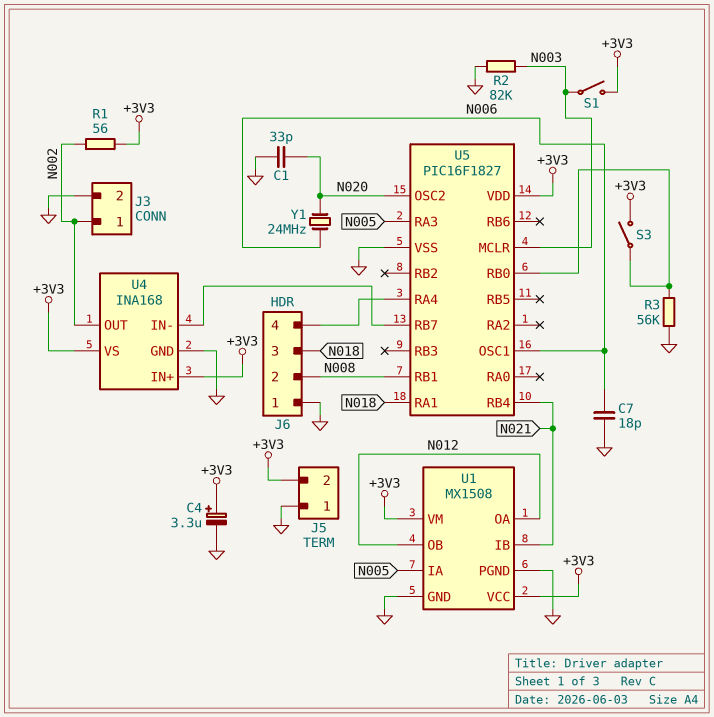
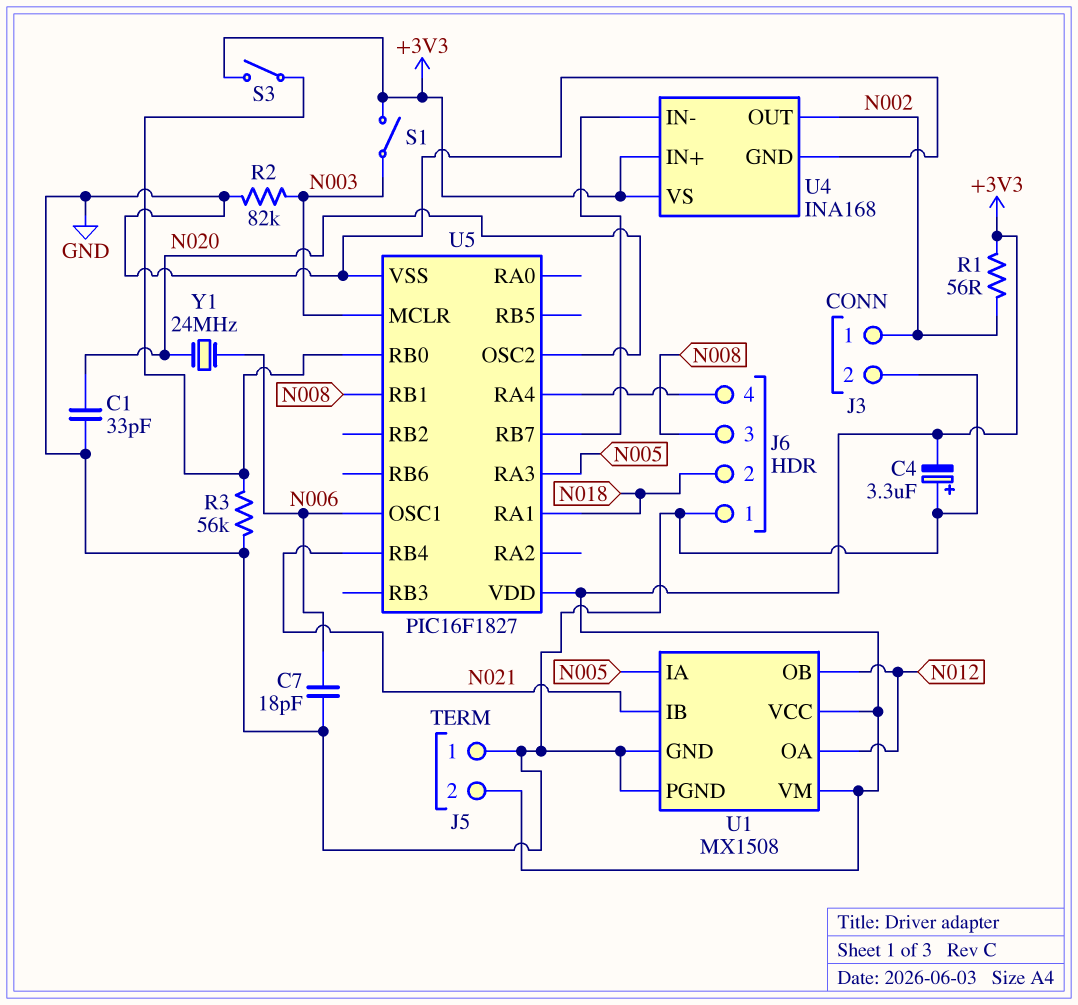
C4: 3.3uF (plus +3V3, minus GND) -> 3.3uF (plus GND, minus +3V3)
J6 pin 2: N008 -> N018
J6 pin 3: N018 -> N008

